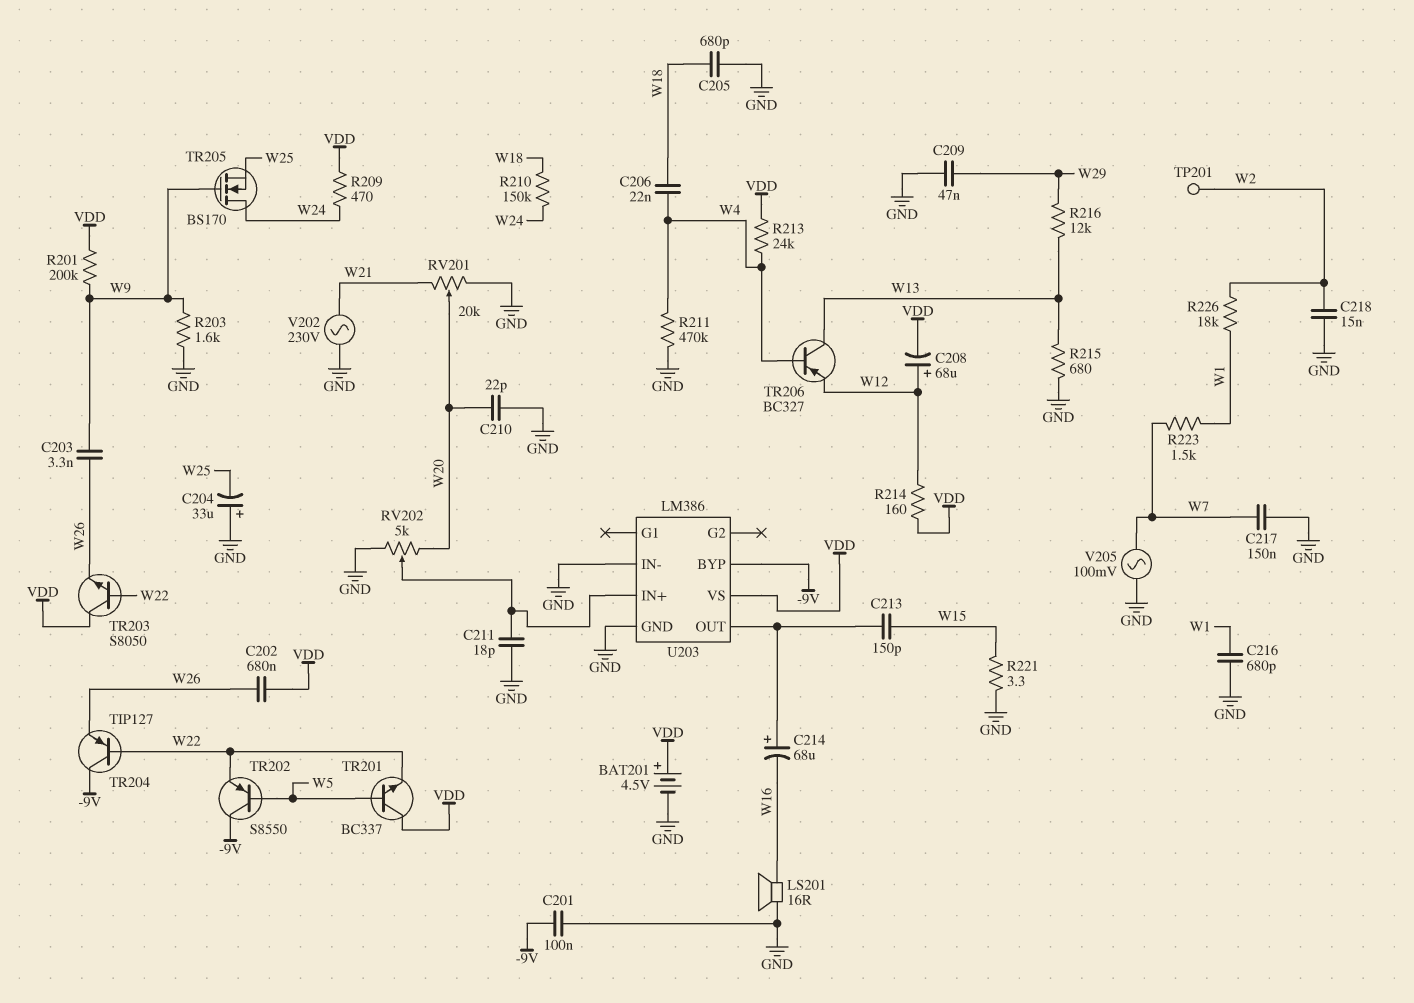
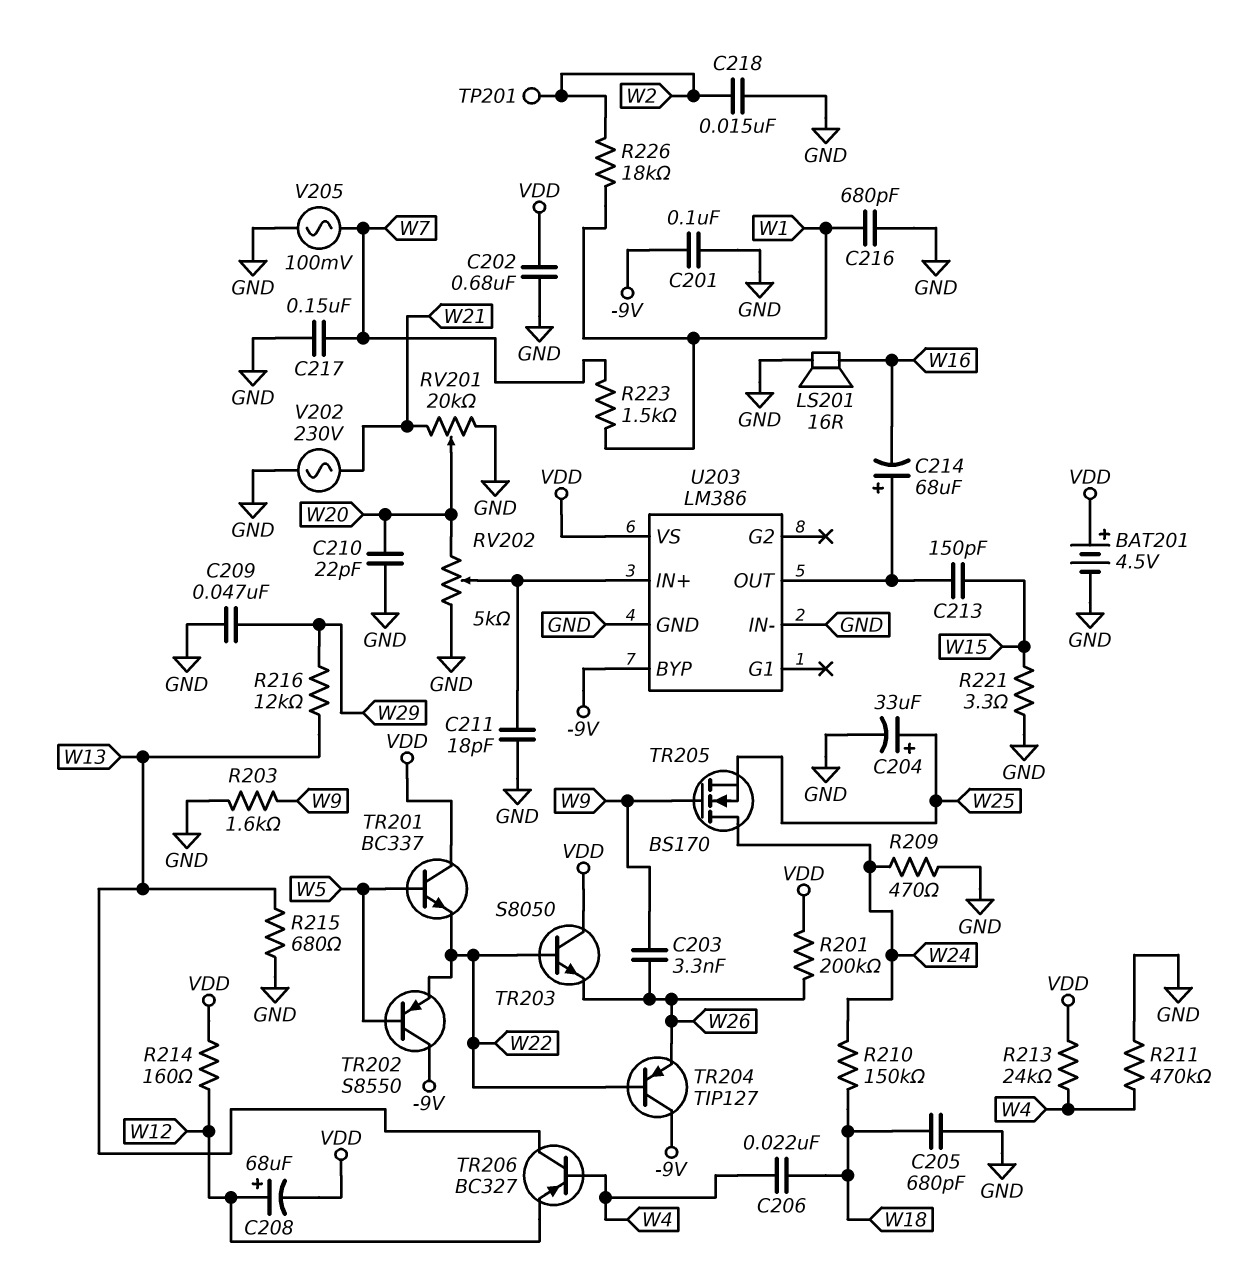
C202: 680nF (VDD, W26) -> 680nF (GND, VDD)
C204: 33uF (plus GND, minus W25) -> 33uF (plus W25, minus GND)
R201: 200k (VDD, W9) -> 200k (VDD, W26)
R209: 470 (VDD, W24) -> 470 (GND, W24)

